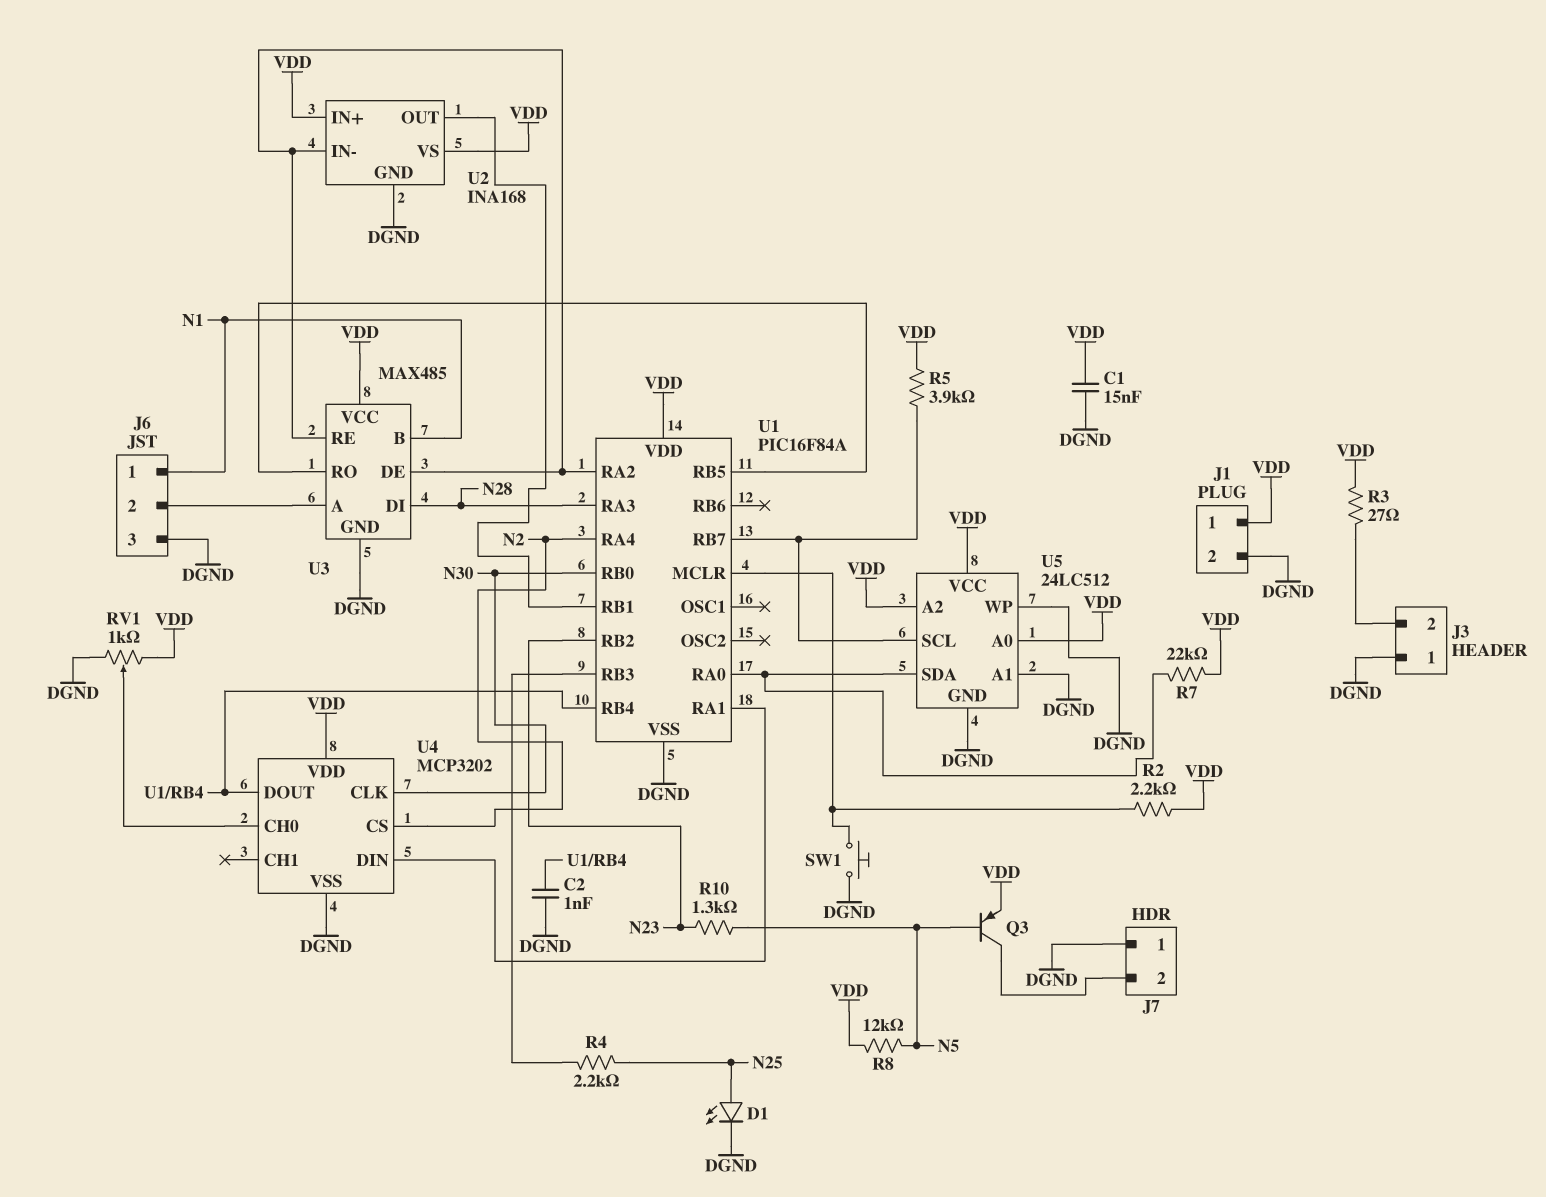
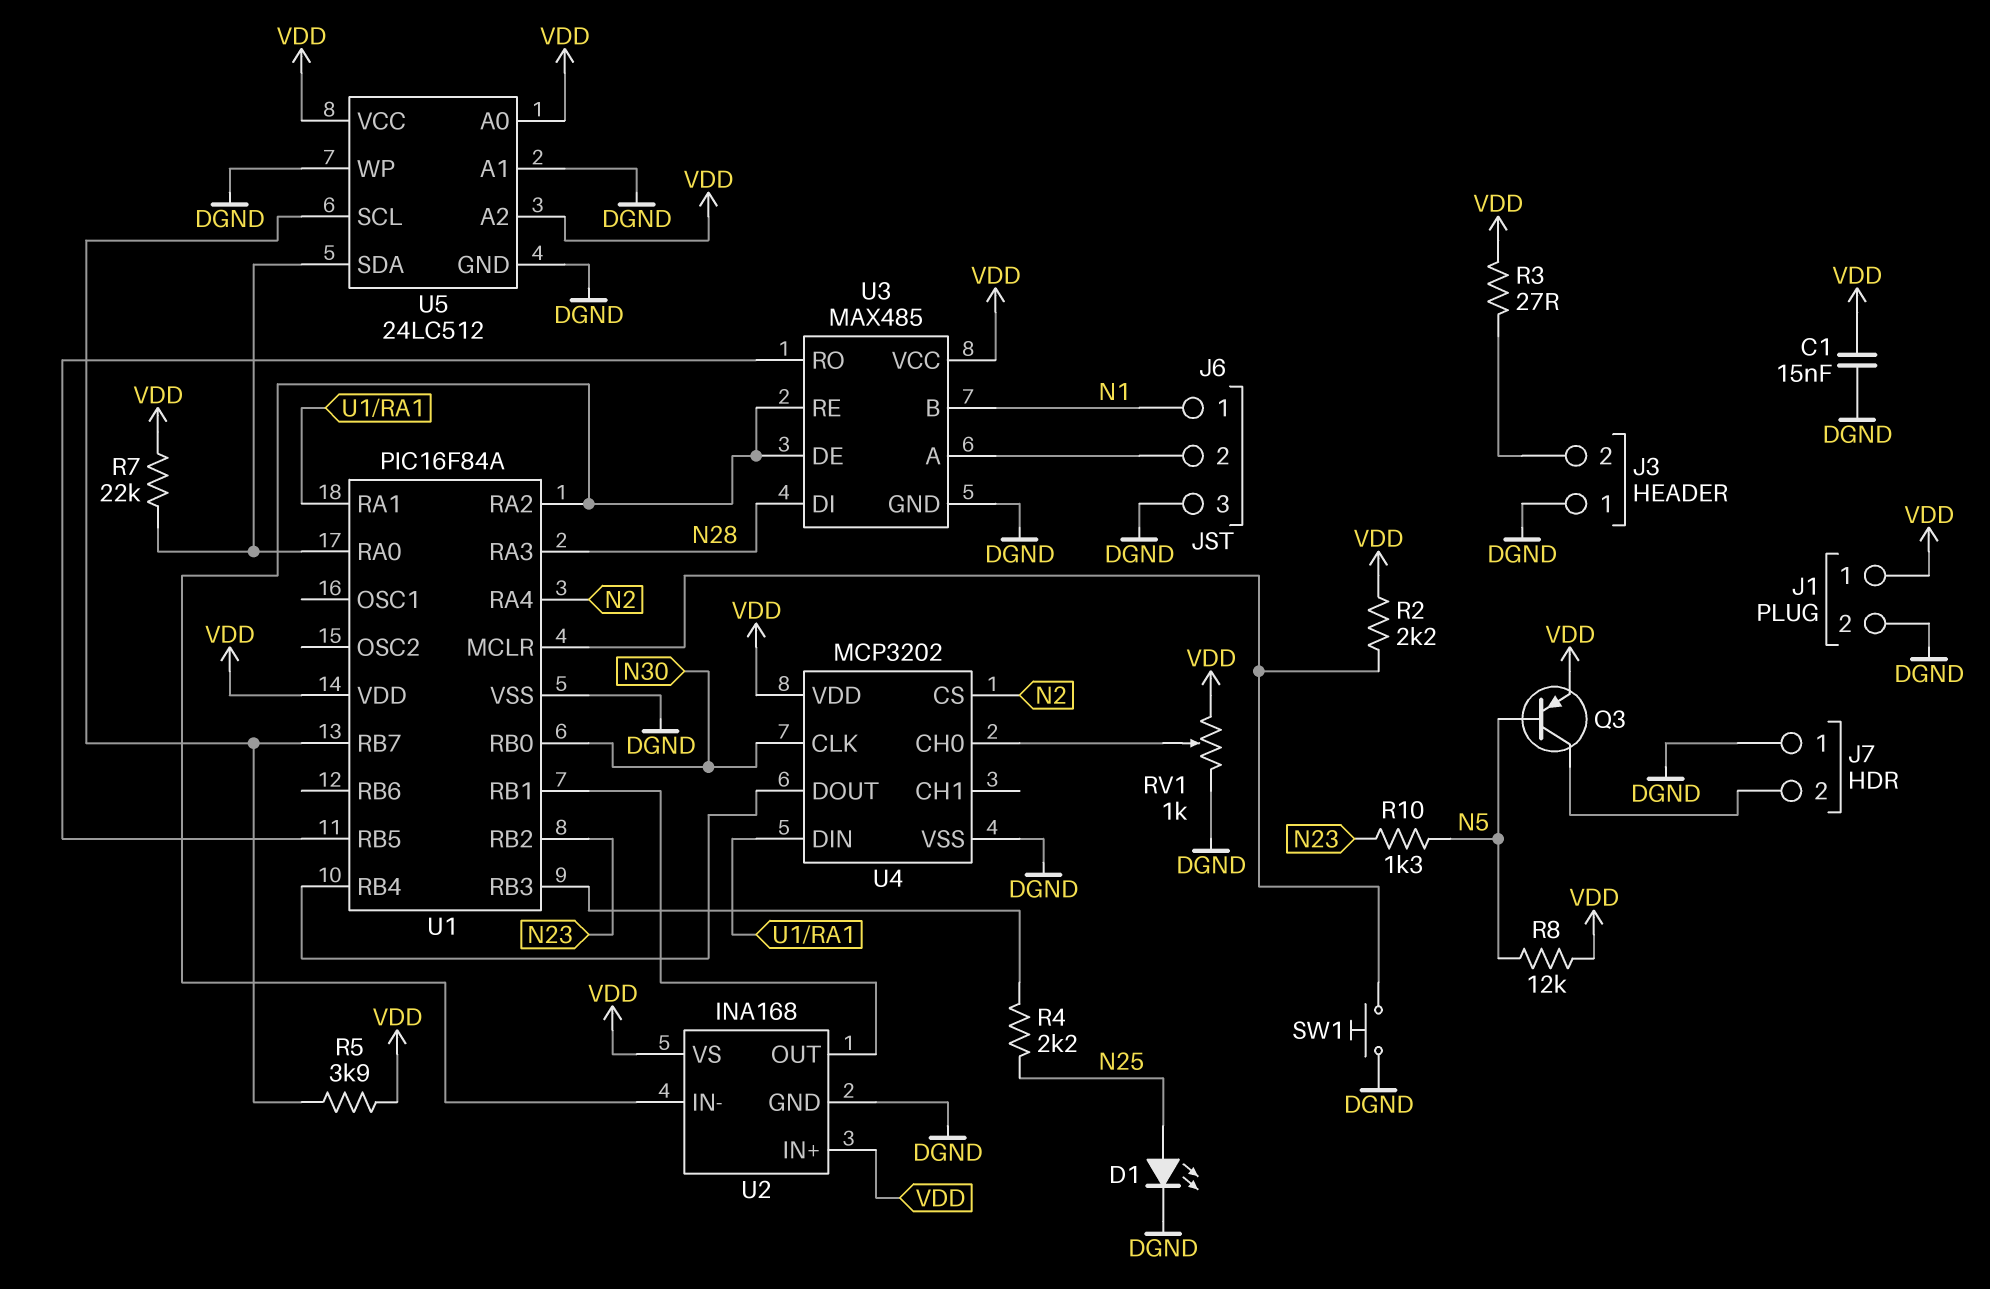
C2: 1nF (DGND, U1/RB4) -> none

